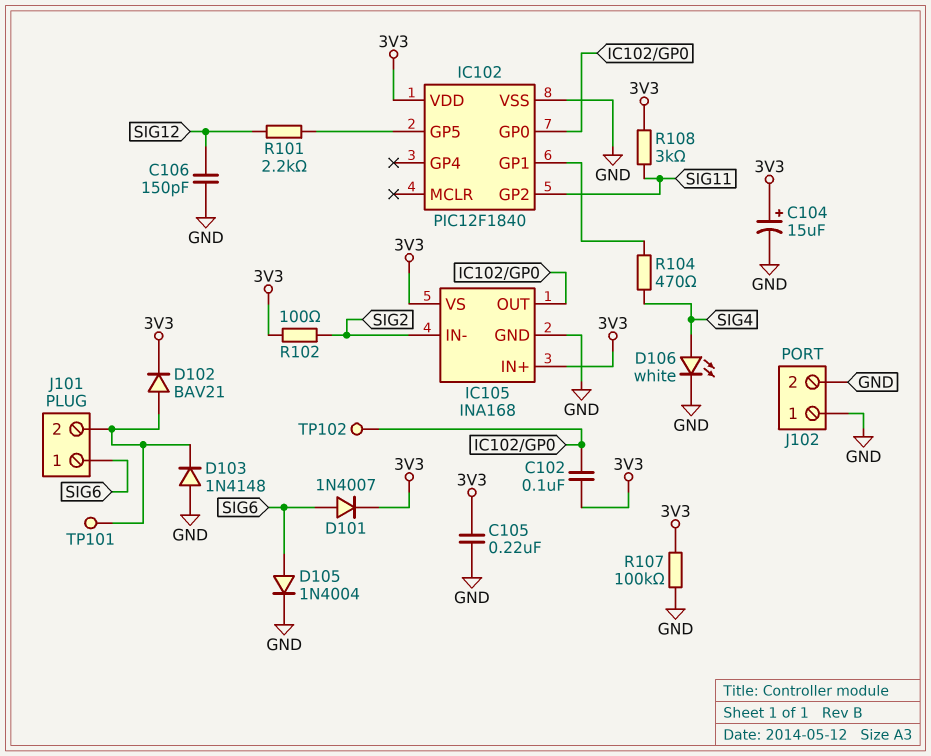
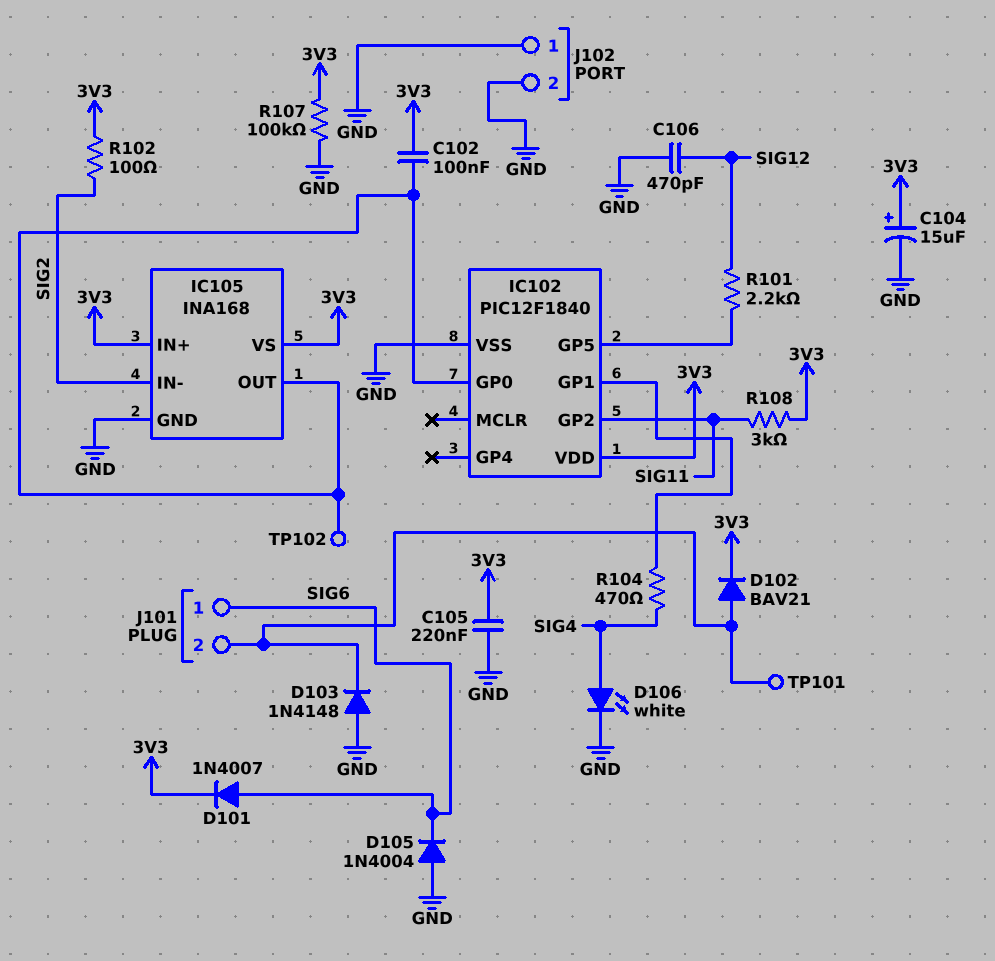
C106: 150pF (GND, SIG12) -> 470pF (GND, SIG12)
D105: diode 1N4004 (A SIG6, K GND) -> diode 1N4004 (A GND, K SIG6)

